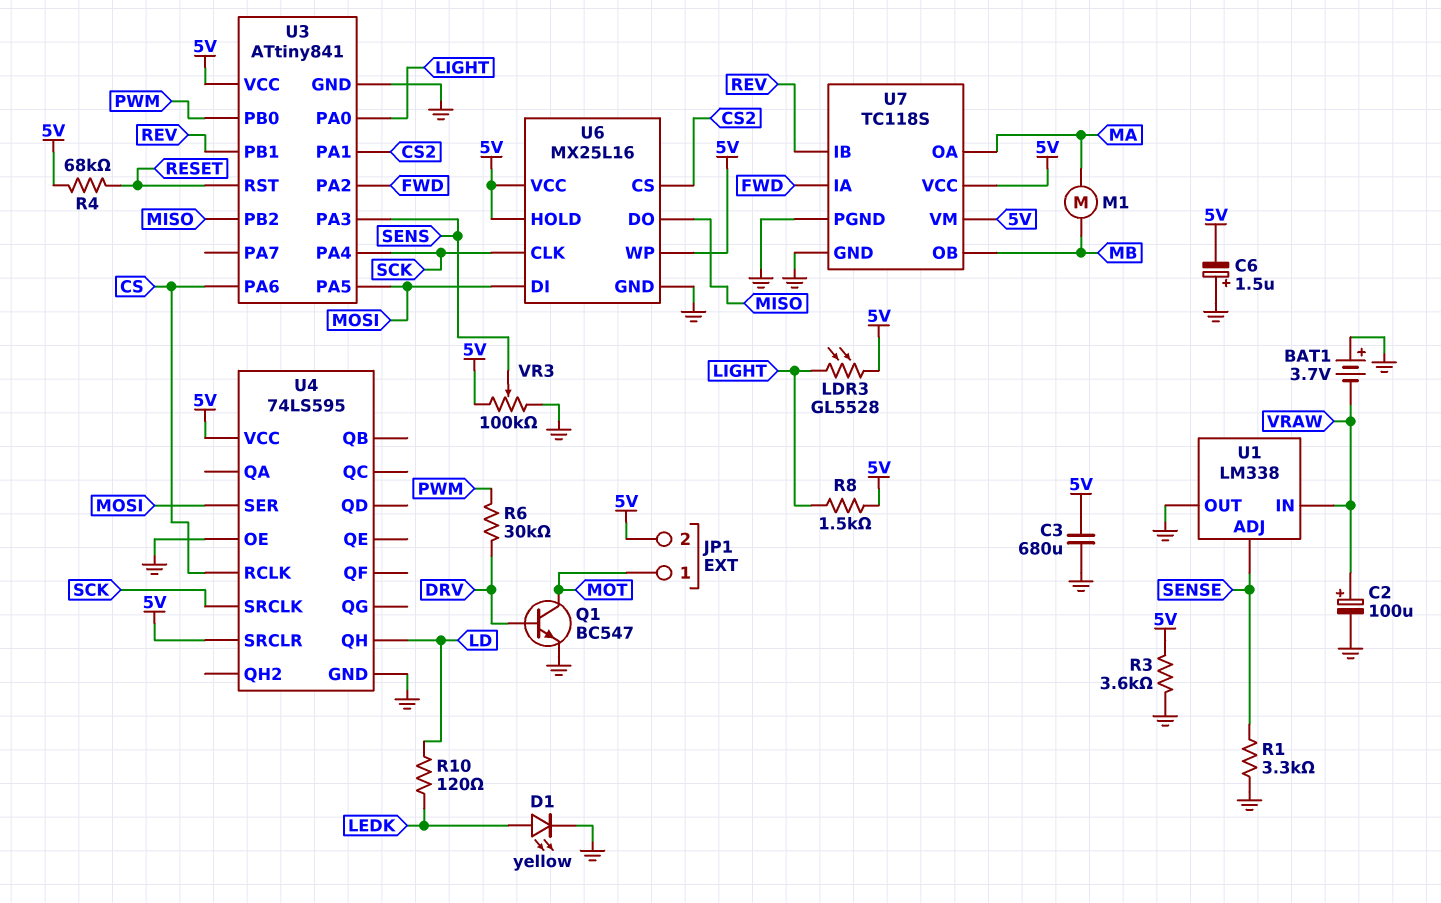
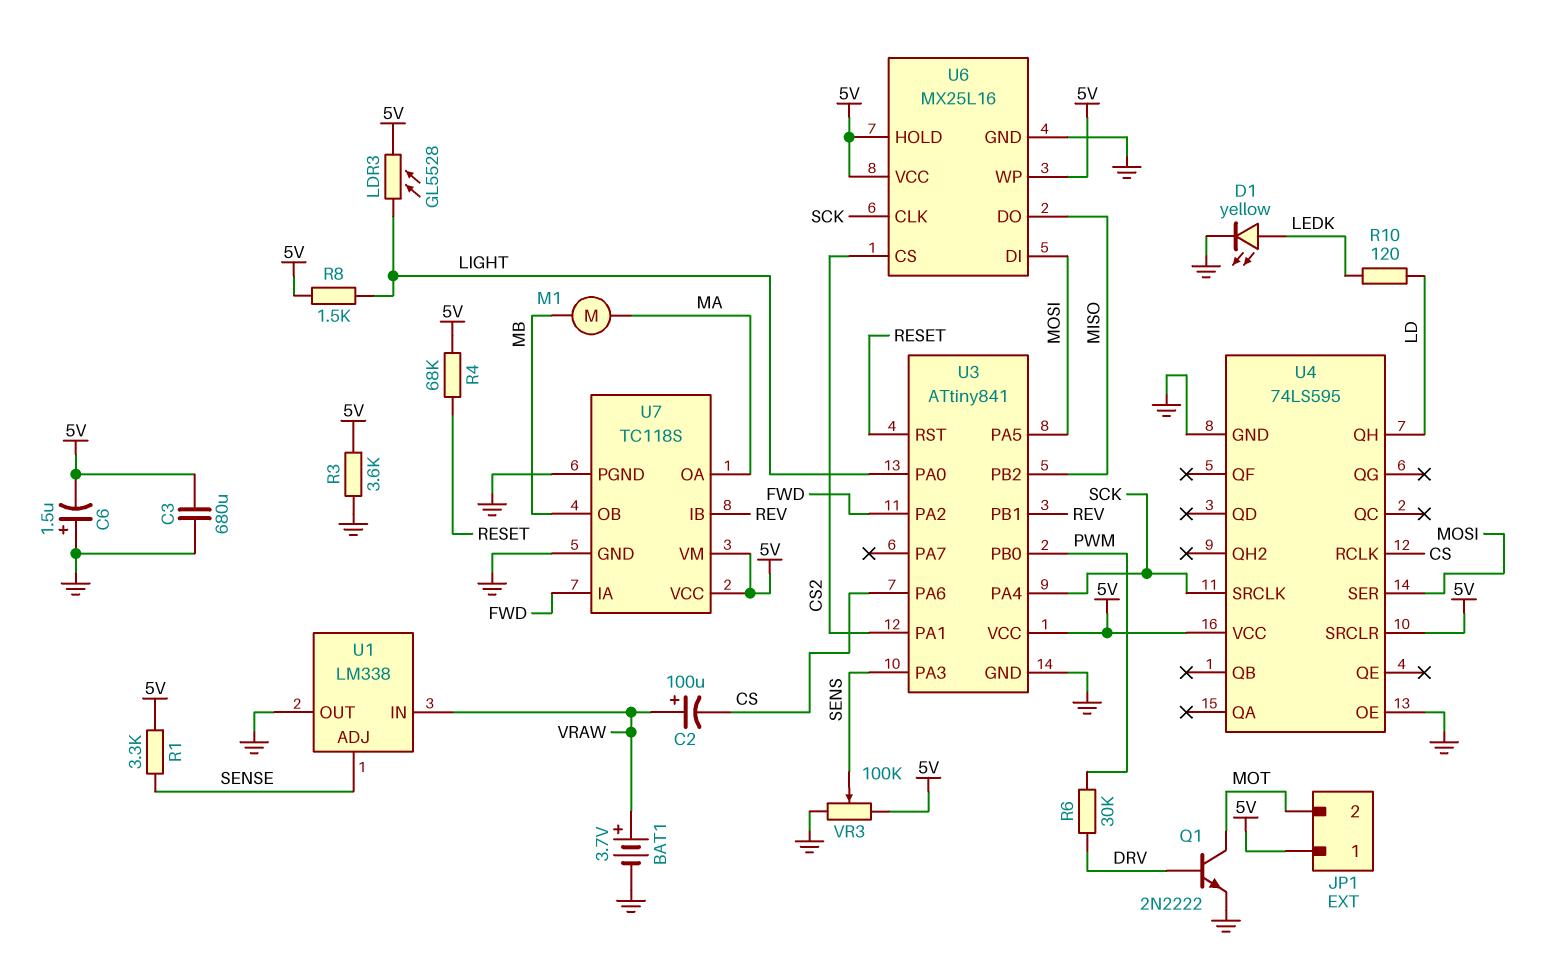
BAT1: 3.7V (plus GND, minus VRAW) -> 3.7V (plus VRAW, minus GND)
C2: 100uF (plus VRAW, minus GND) -> 100uF (plus VRAW, minus CS)
JP1 pin 1: MOT -> 5V
JP1 pin 2: 5V -> MOT
Q1: NPN BC547 (B DRV, C MOT, E GND) -> NPN 2N2222 (B DRV, C MOT, E GND)
R1: 3.3k (GND, SENSE) -> 3.3k (5V, SENSE)

